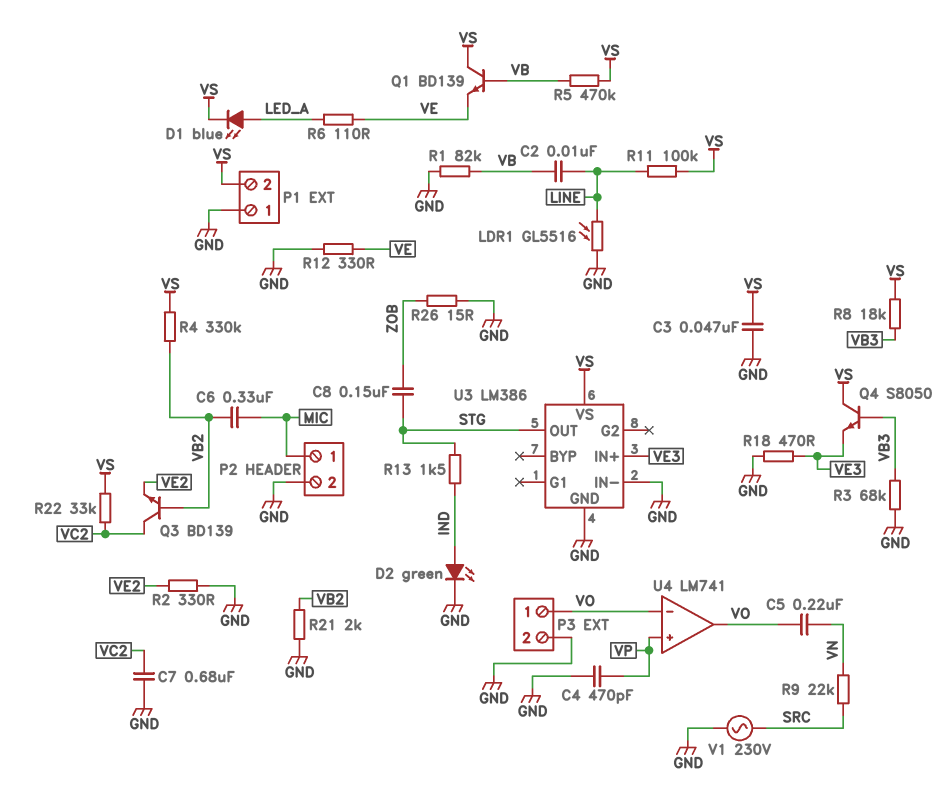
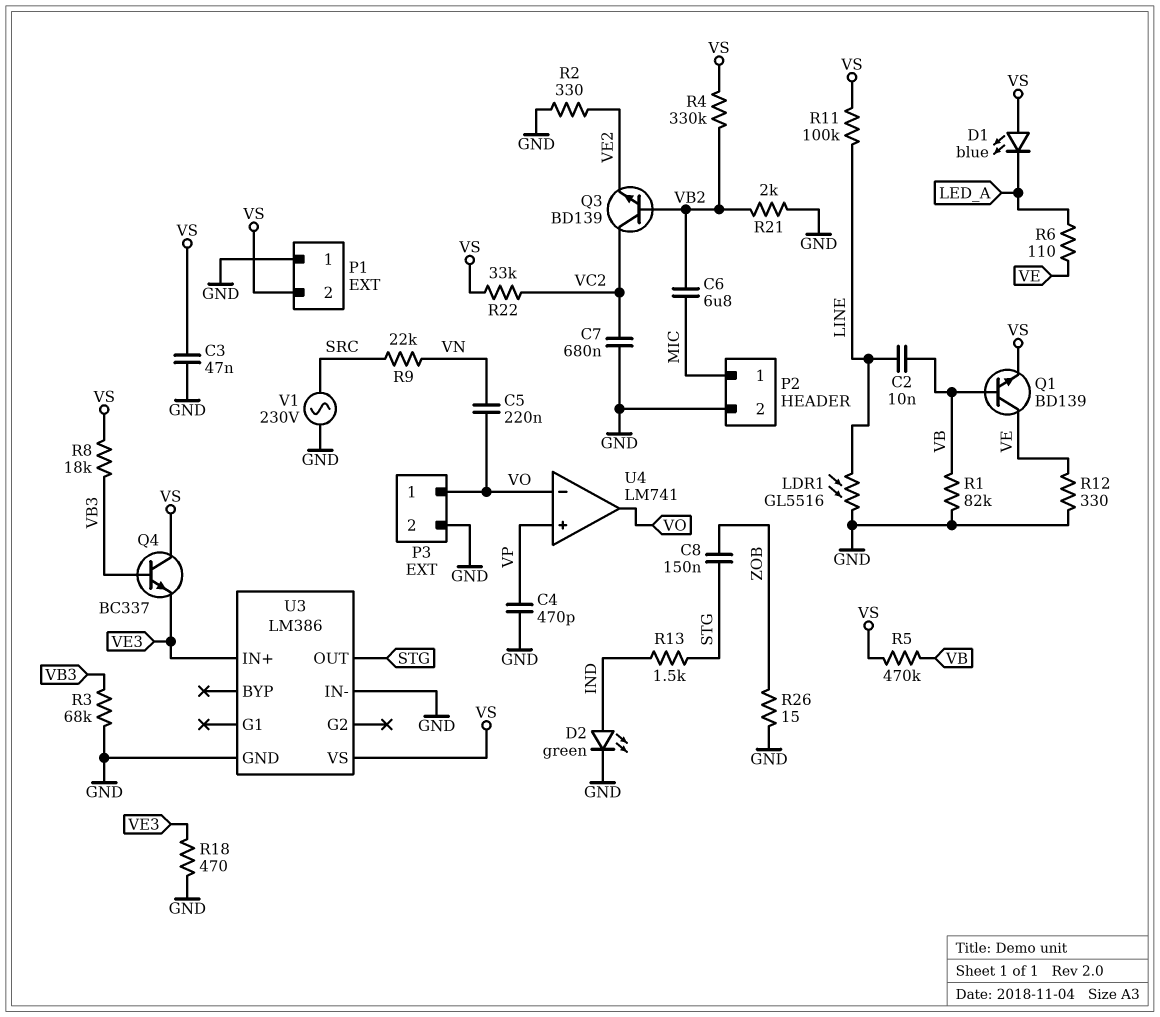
C6: 330nF (MIC, VB2) -> 6.8uF (MIC, VB2)
D1: LED blue (A LED_A, K VS) -> LED blue (A VS, K LED_A)
Q1: NPN BD139 (B VB, C VS, E VE) -> NPN BD139 (B VB, C VE, E VS)
Q4: NPN S8050 (B VB3, C VS, E VE3) -> NPN BC337 (B VB3, C VS, E VE3)

